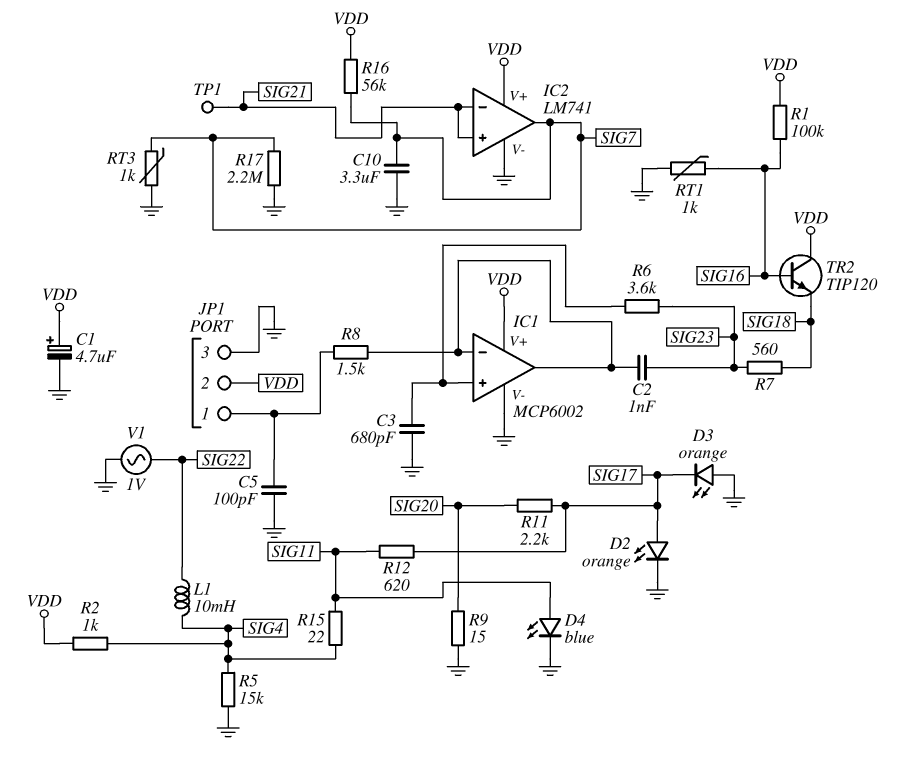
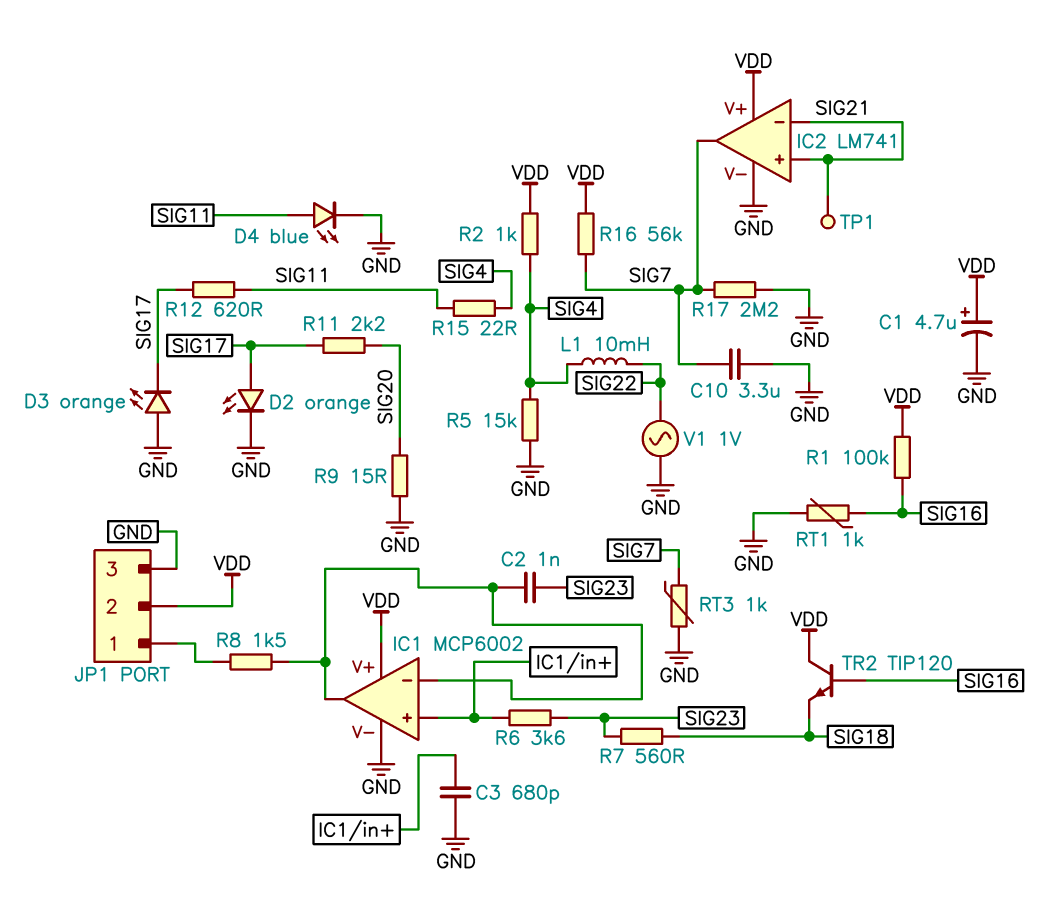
C5: 100pF (GND, JP1/1) -> none

